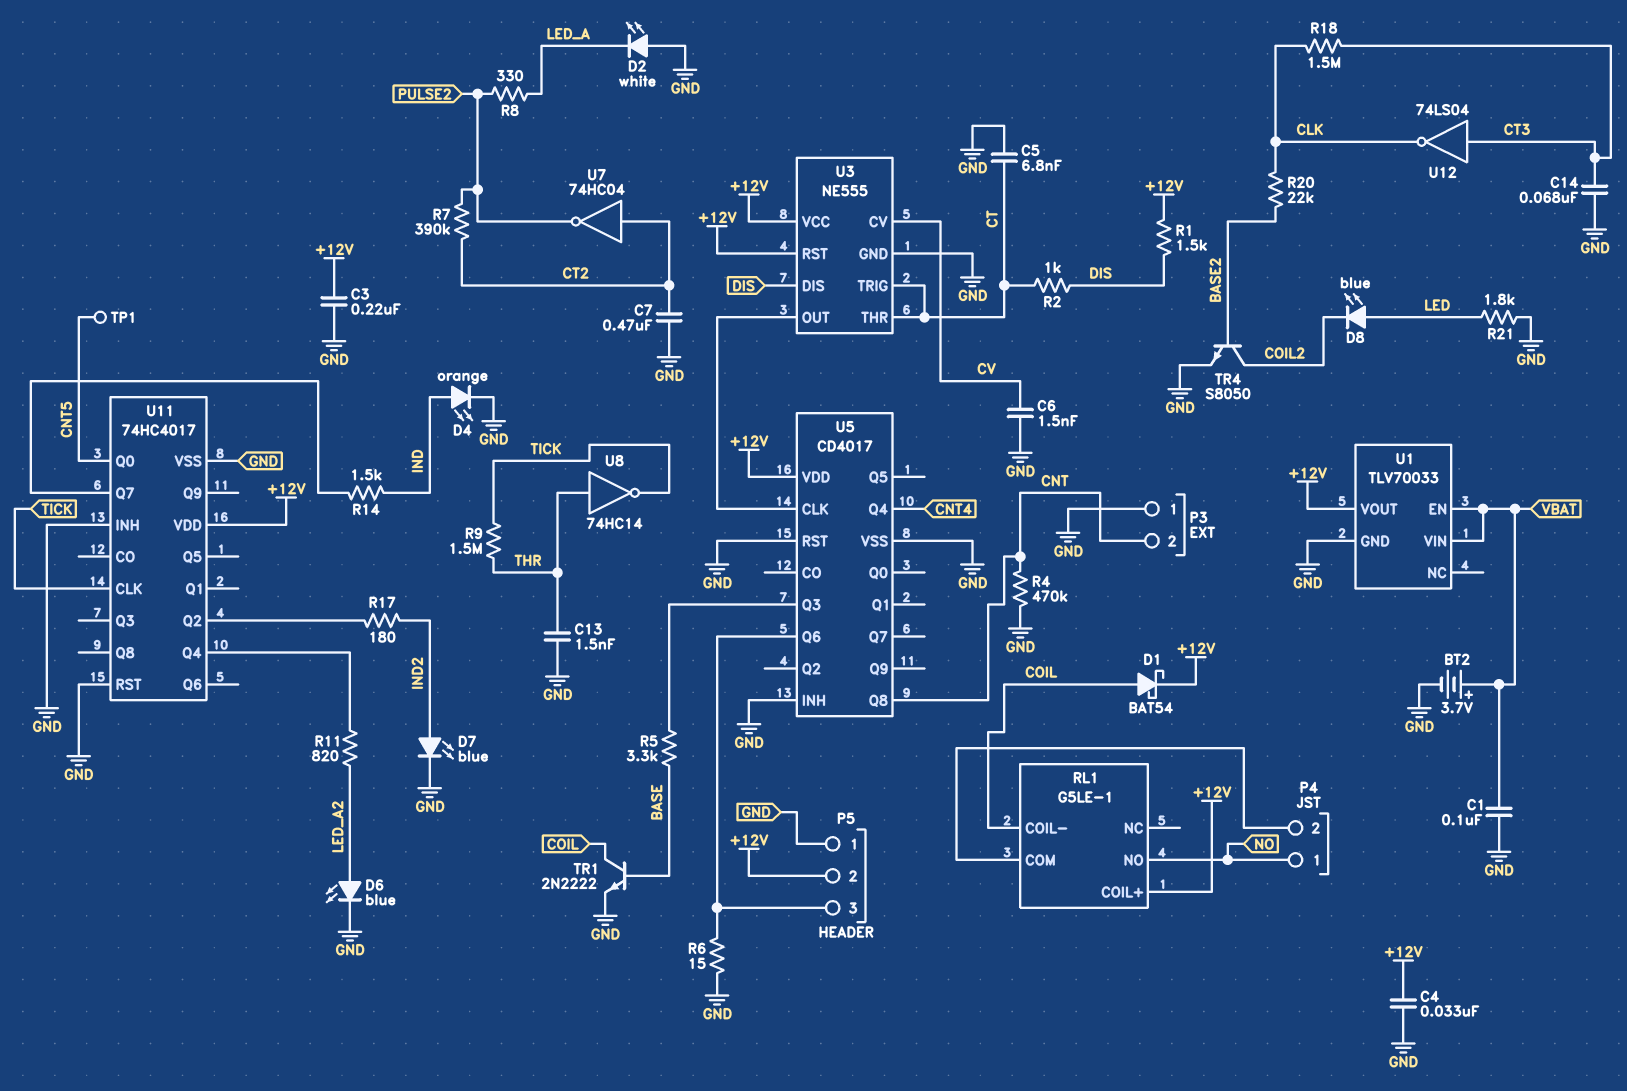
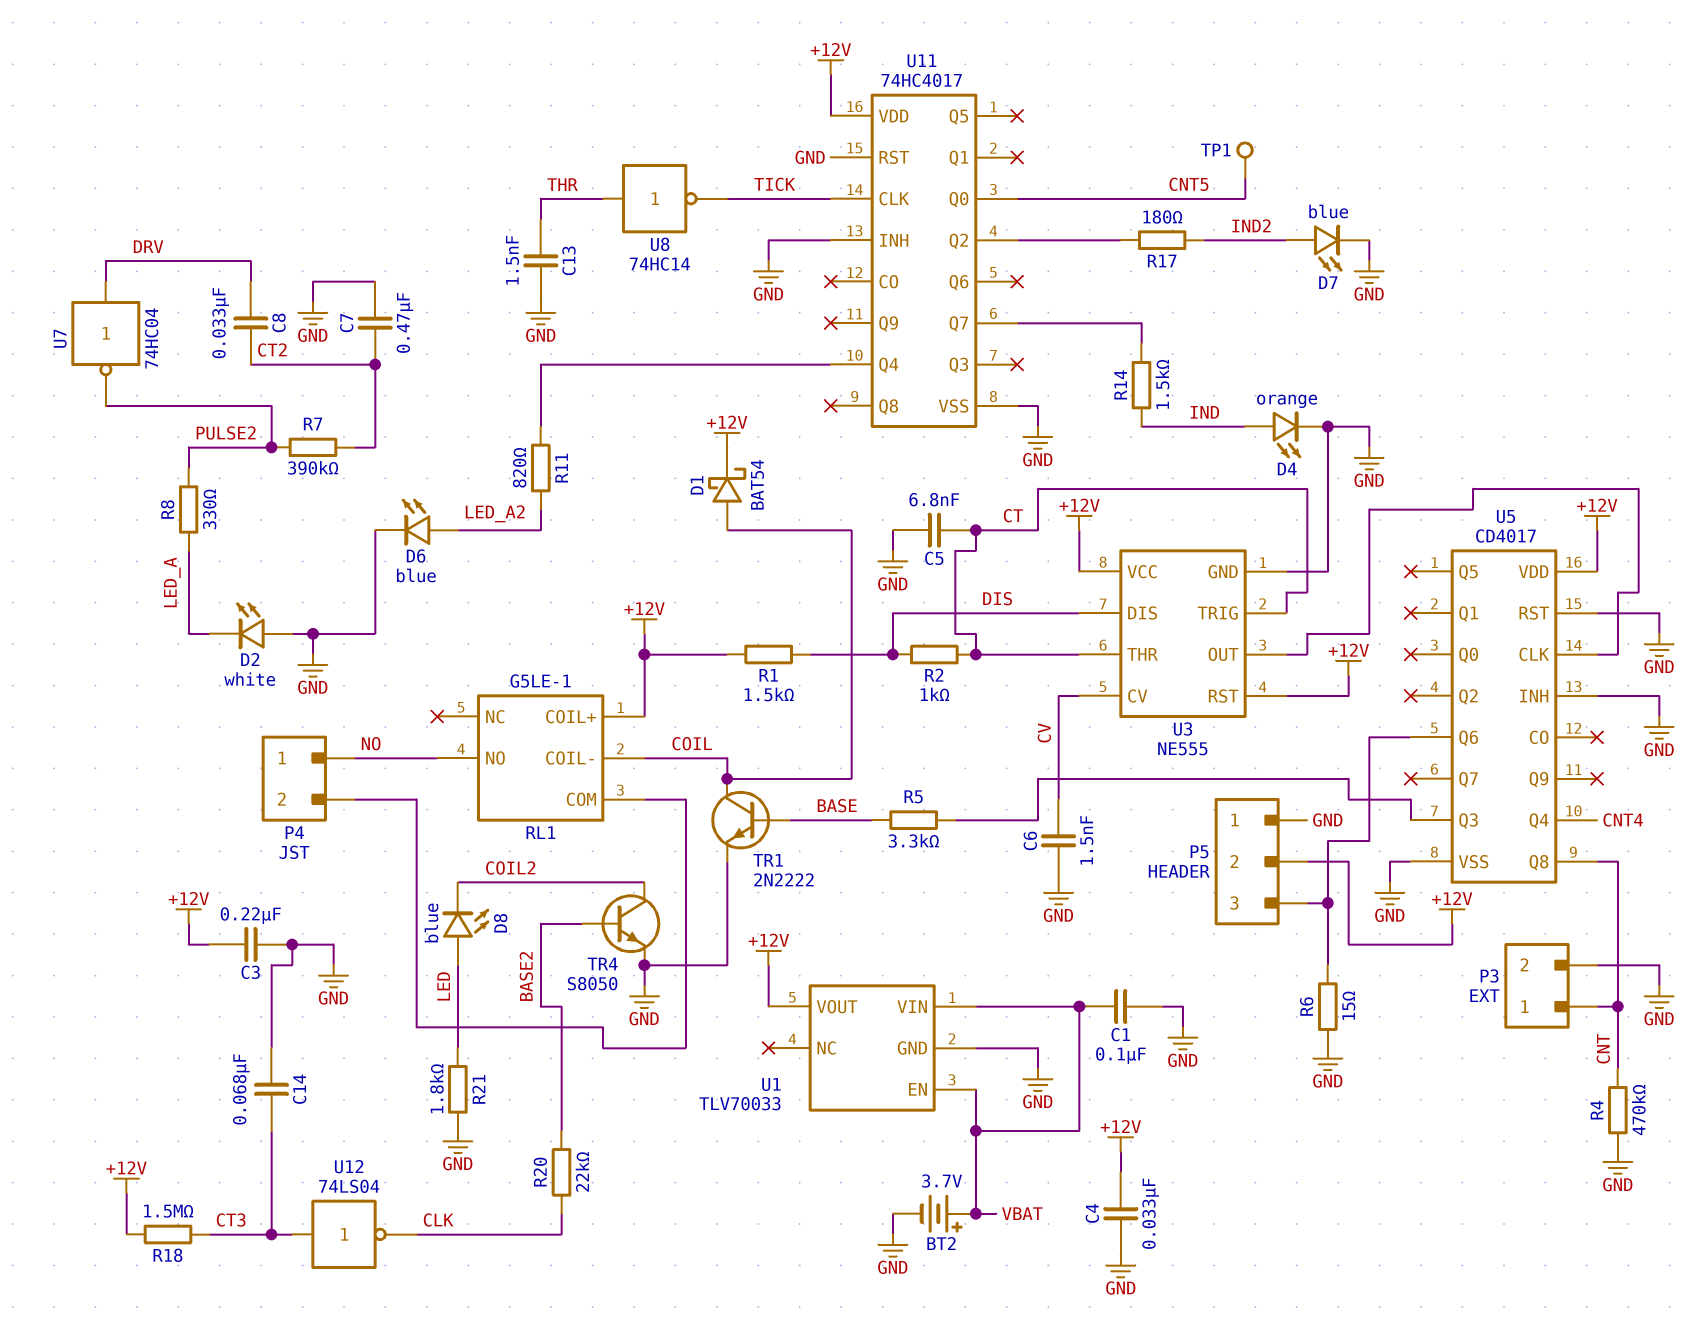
C8: none -> 33nF (CT2, DRV)
P3 pin 1: GND -> CNT
P3 pin 2: CNT -> GND
R9: 1.5M (THR, TICK) -> none
R18: 1.5M (CLK, CT3) -> 1.5M (+12V, CT3)
U7: NOT 74HC04 (in CT2, out PULSE2) -> NOT 74HC04 (in DRV, out PULSE2)

